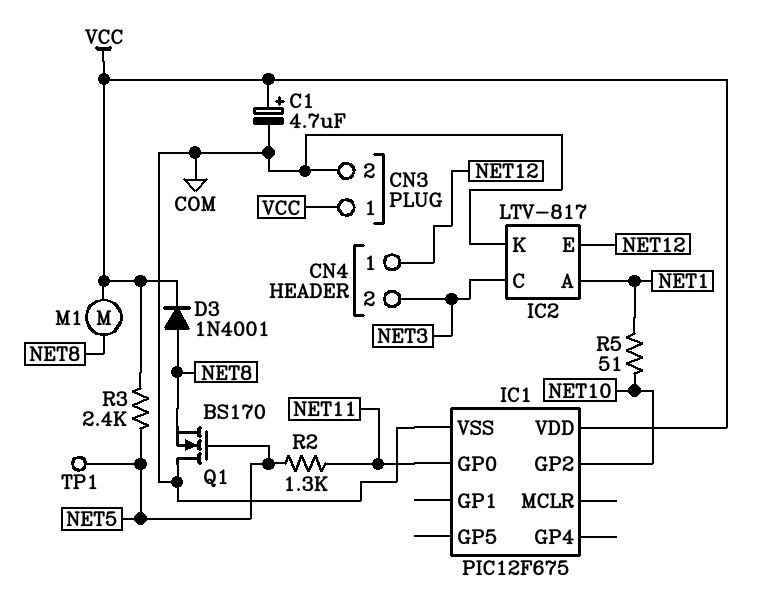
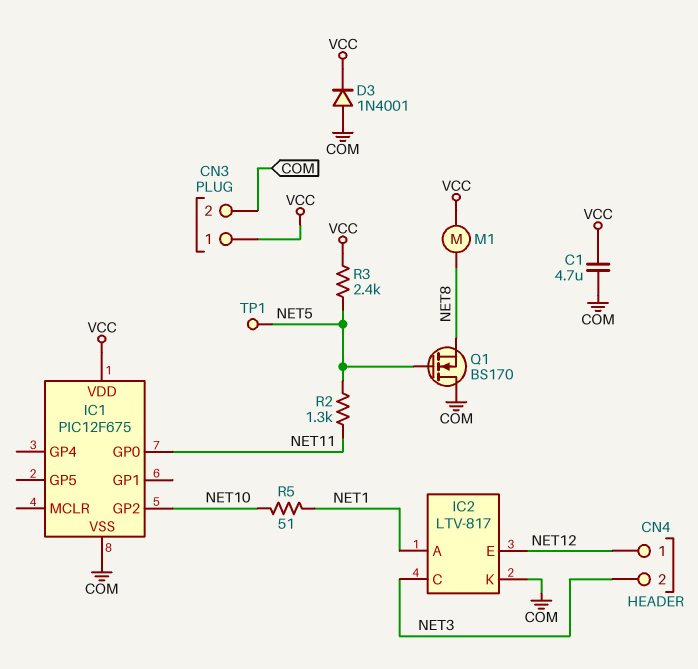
C1: 4.7uF (plus VCC, minus COM) -> 4.7uF (COM, VCC)
D3: diode 1N4001 (A NET8, K VCC) -> diode 1N4001 (A COM, K VCC)

